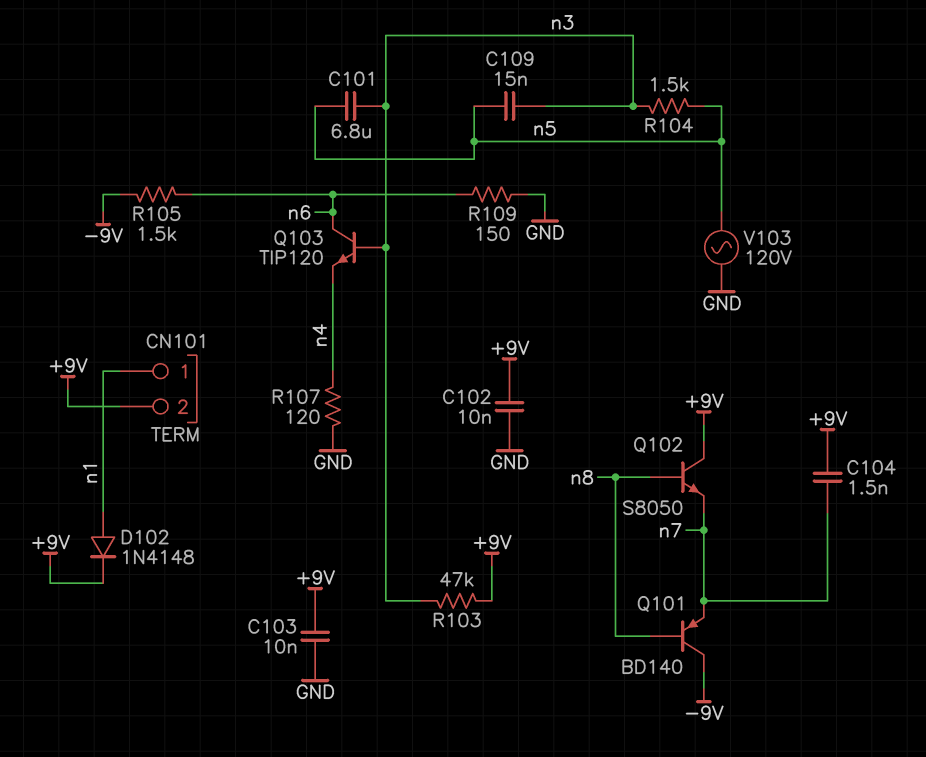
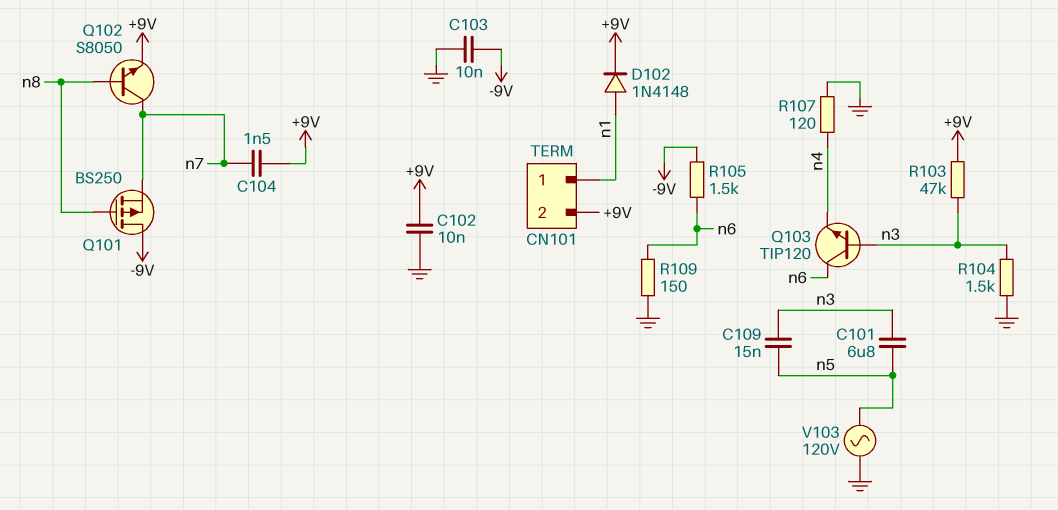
C103: 10nF (+9V, GND) -> 10nF (-9V, GND)
Q101: PNP BD140 (B n8, C -9V, E n7) -> PMOS BS250 (G n8, D -9V, S n7)
Q102: NPN S8050 (B n8, C +9V, E n7) -> NPN S8050 (B n8, C n7, E +9V)
R104: 1.5k (n3, n5) -> 1.5k (GND, n3)

